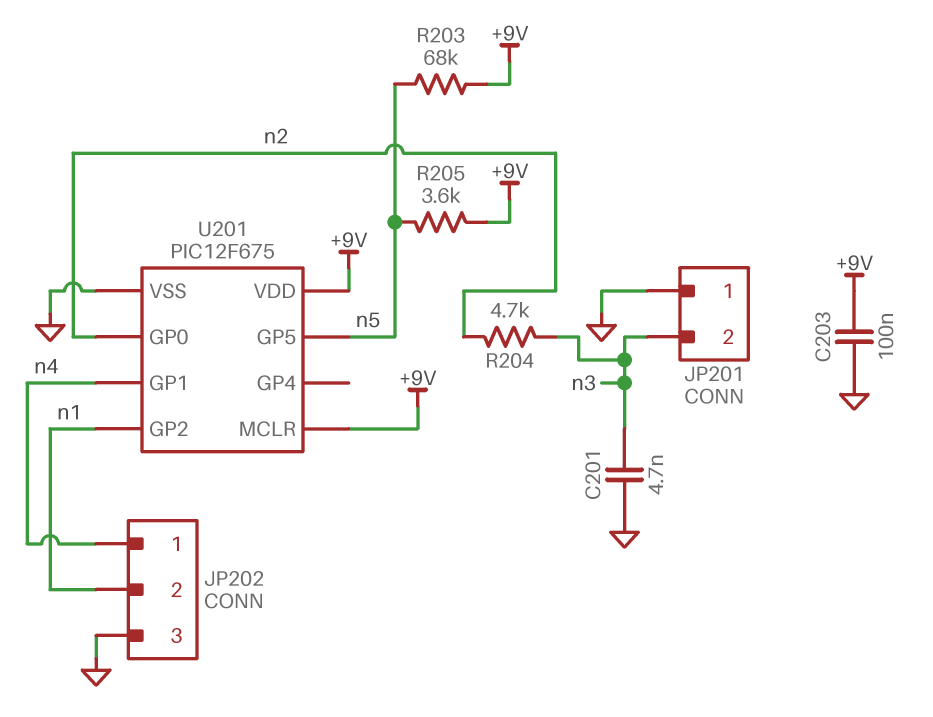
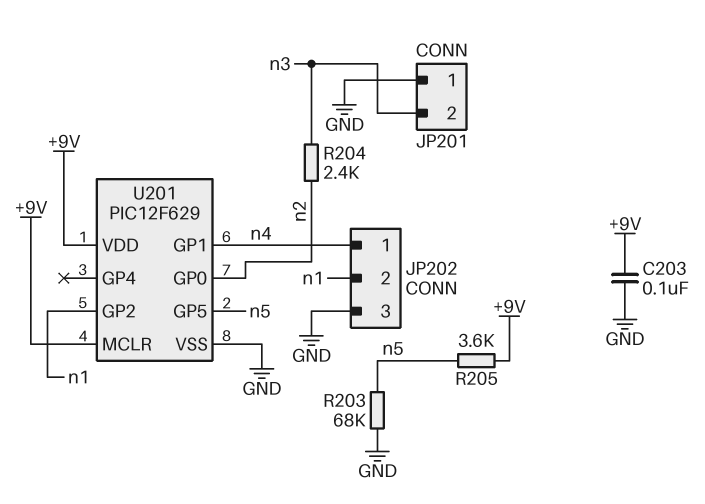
C201: 4.7nF (GND, n3) -> none
R203: 68k (+9V, n5) -> 68k (GND, n5)
R204: 4.7k (n2, n3) -> 2.4k (n2, n3)
U201: PIC12F675 -> PIC12F629

